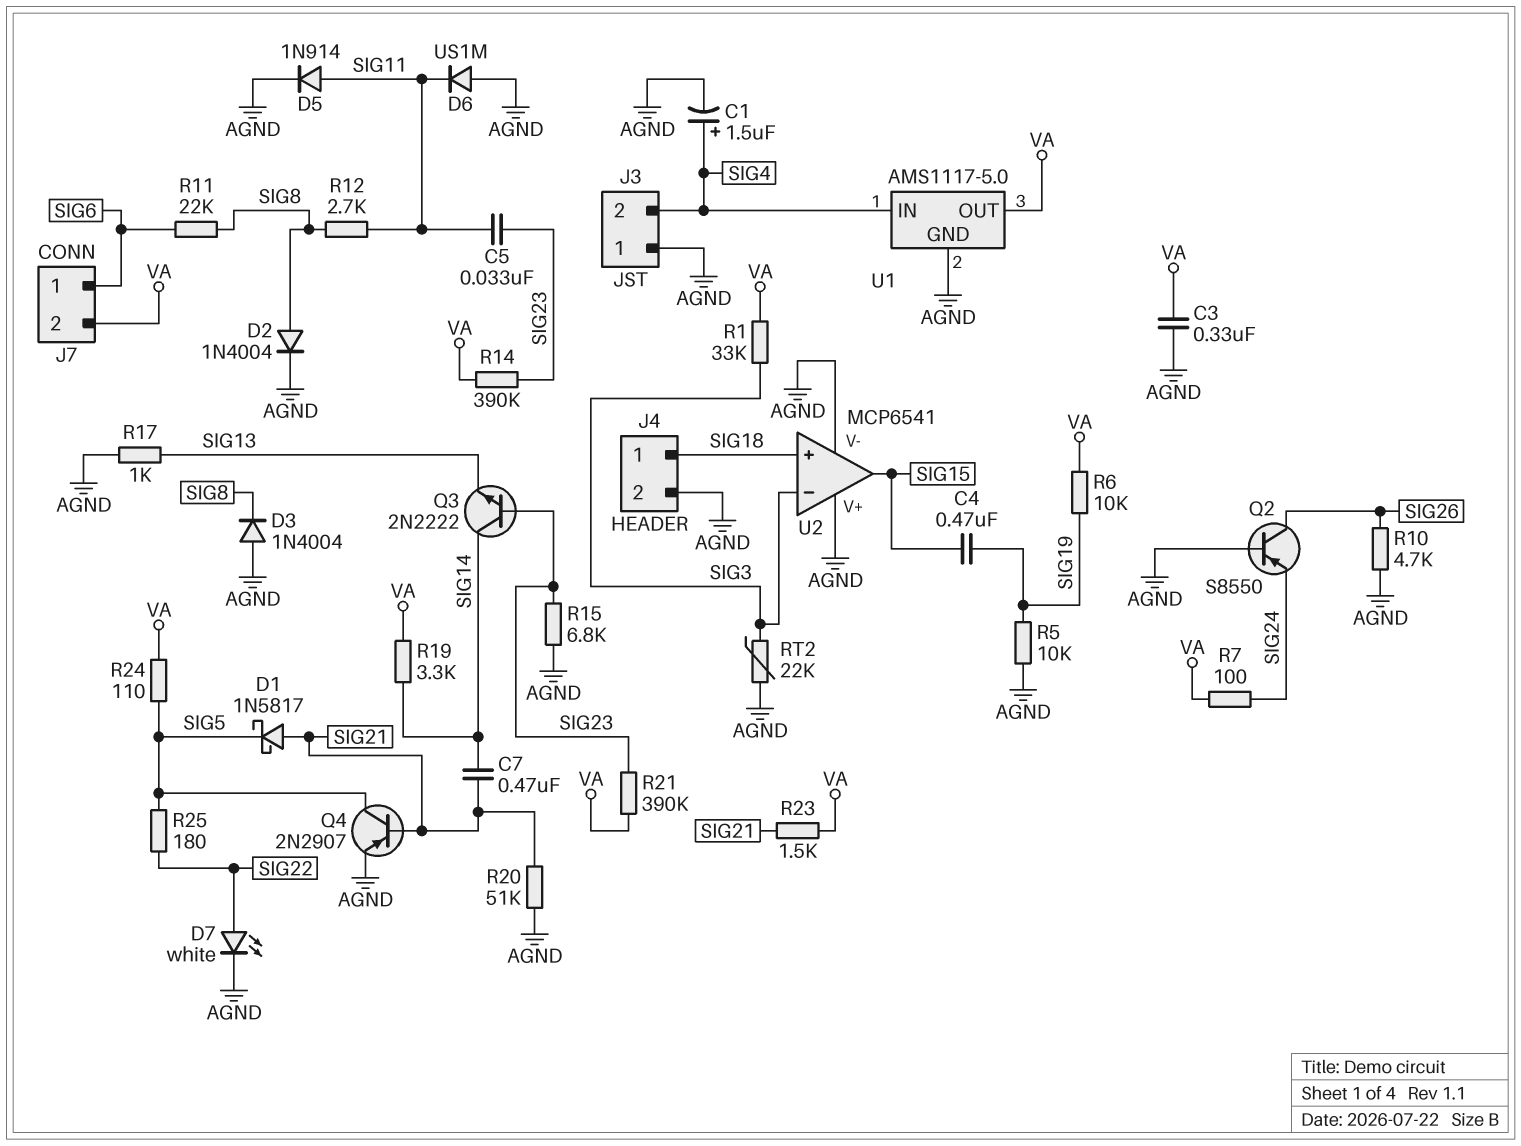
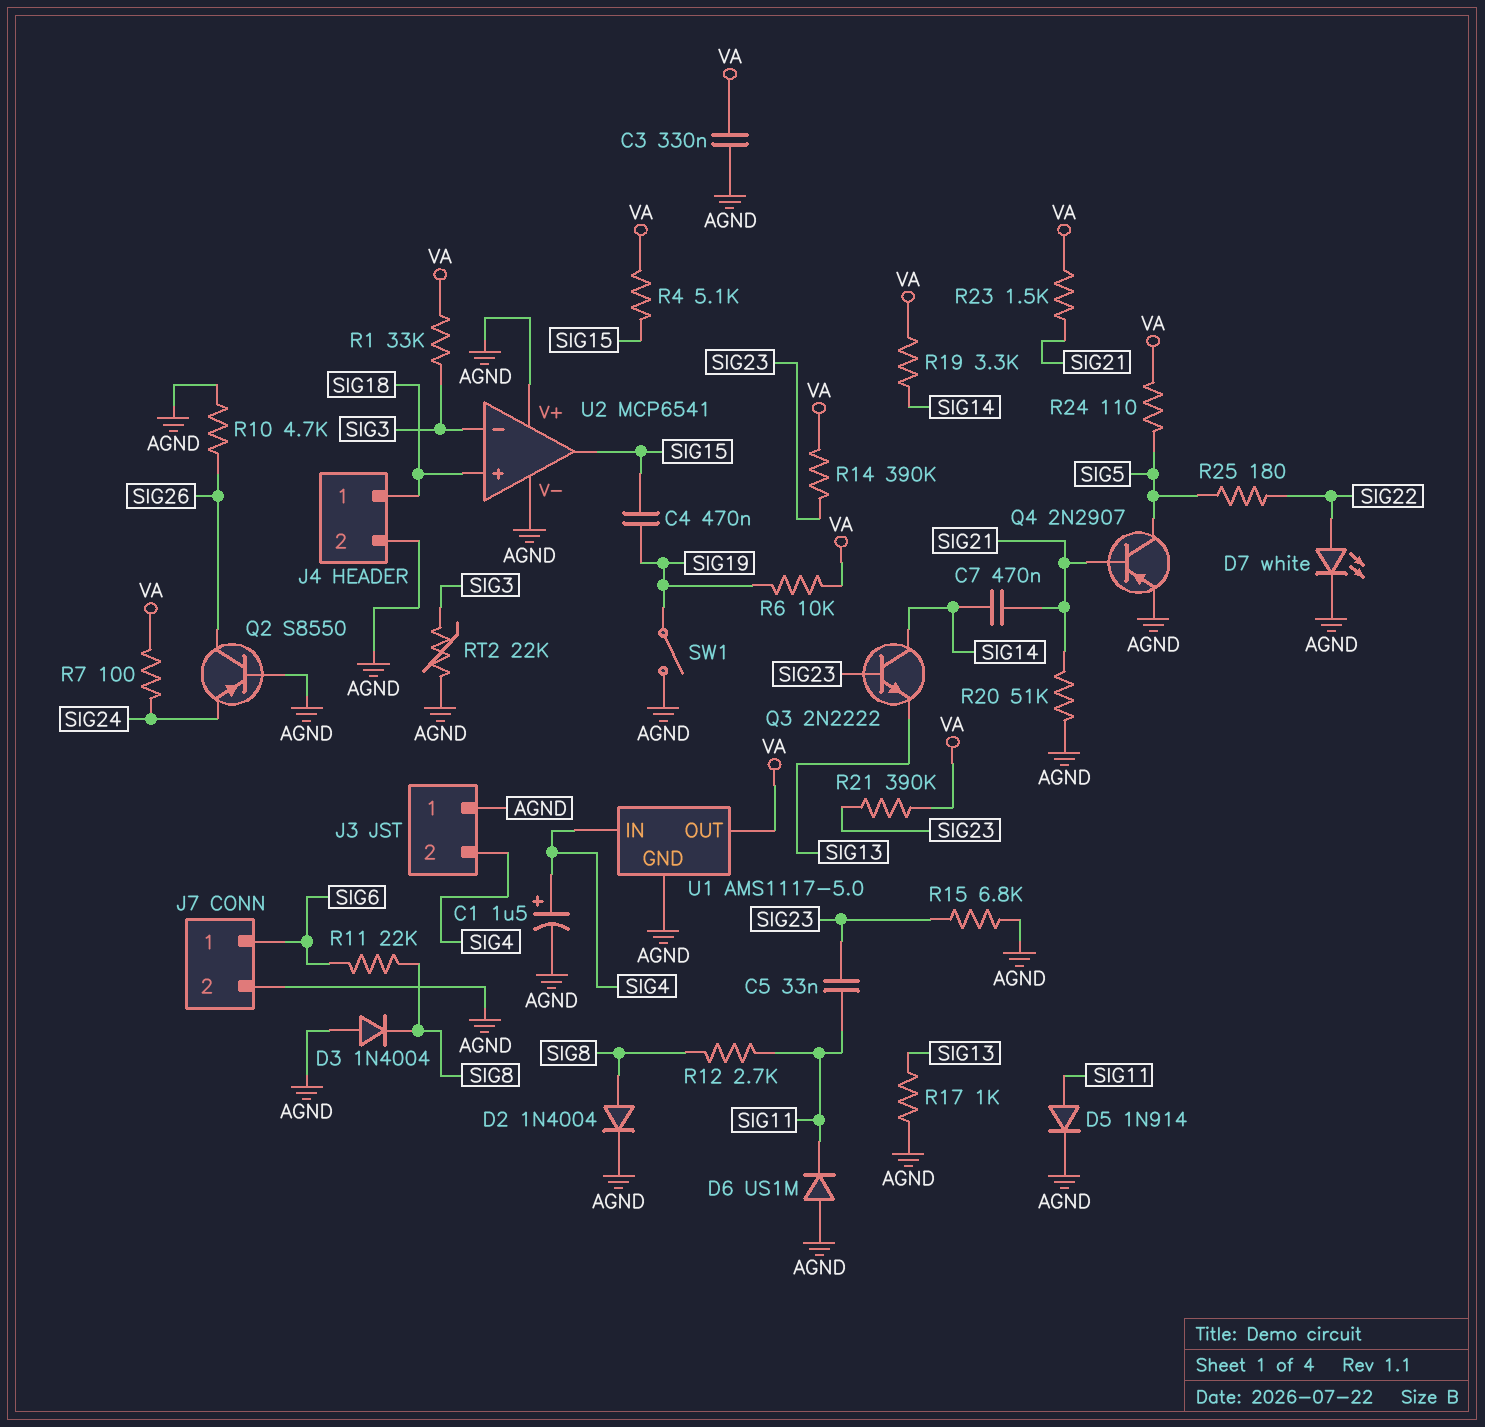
D1: schottky 1N5817 (A SIG21, K SIG5) -> none
J7 pin 2: VA -> AGND
R4: none -> 5.1k (SIG15, VA)
R5: 10k (AGND, SIG19) -> none
SW1: none -> switch (AGND, SIG19)

